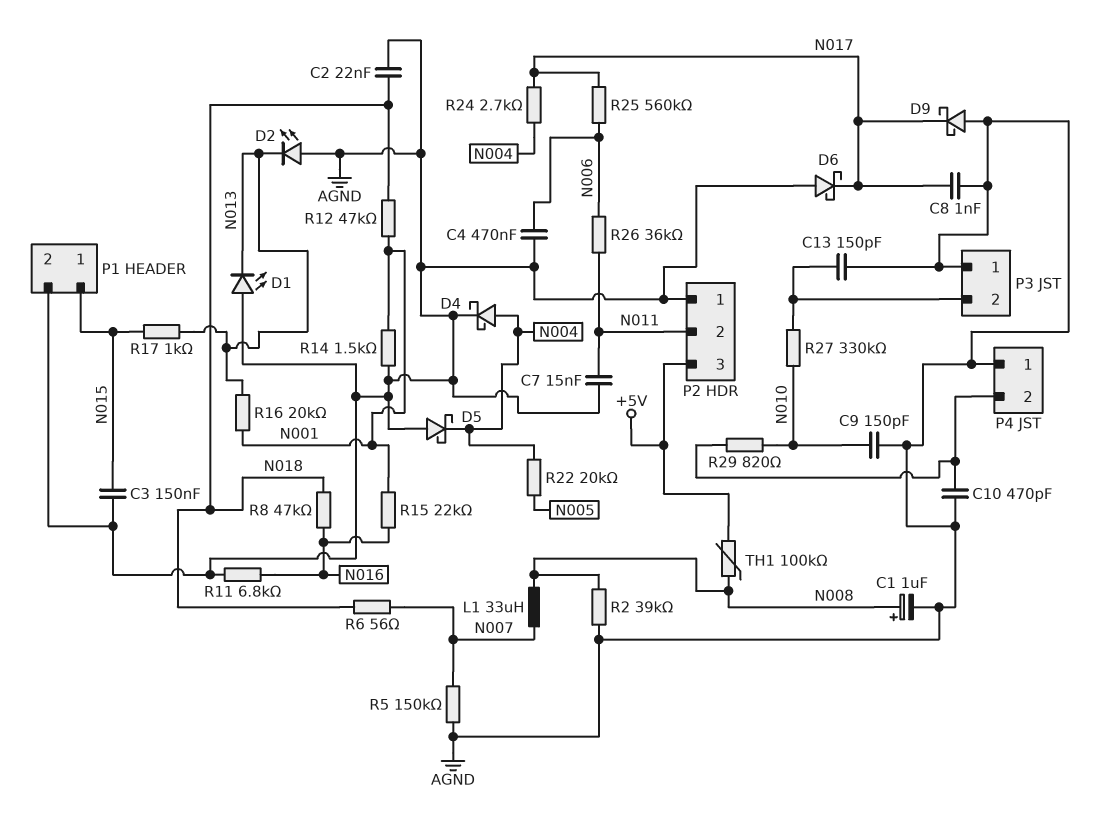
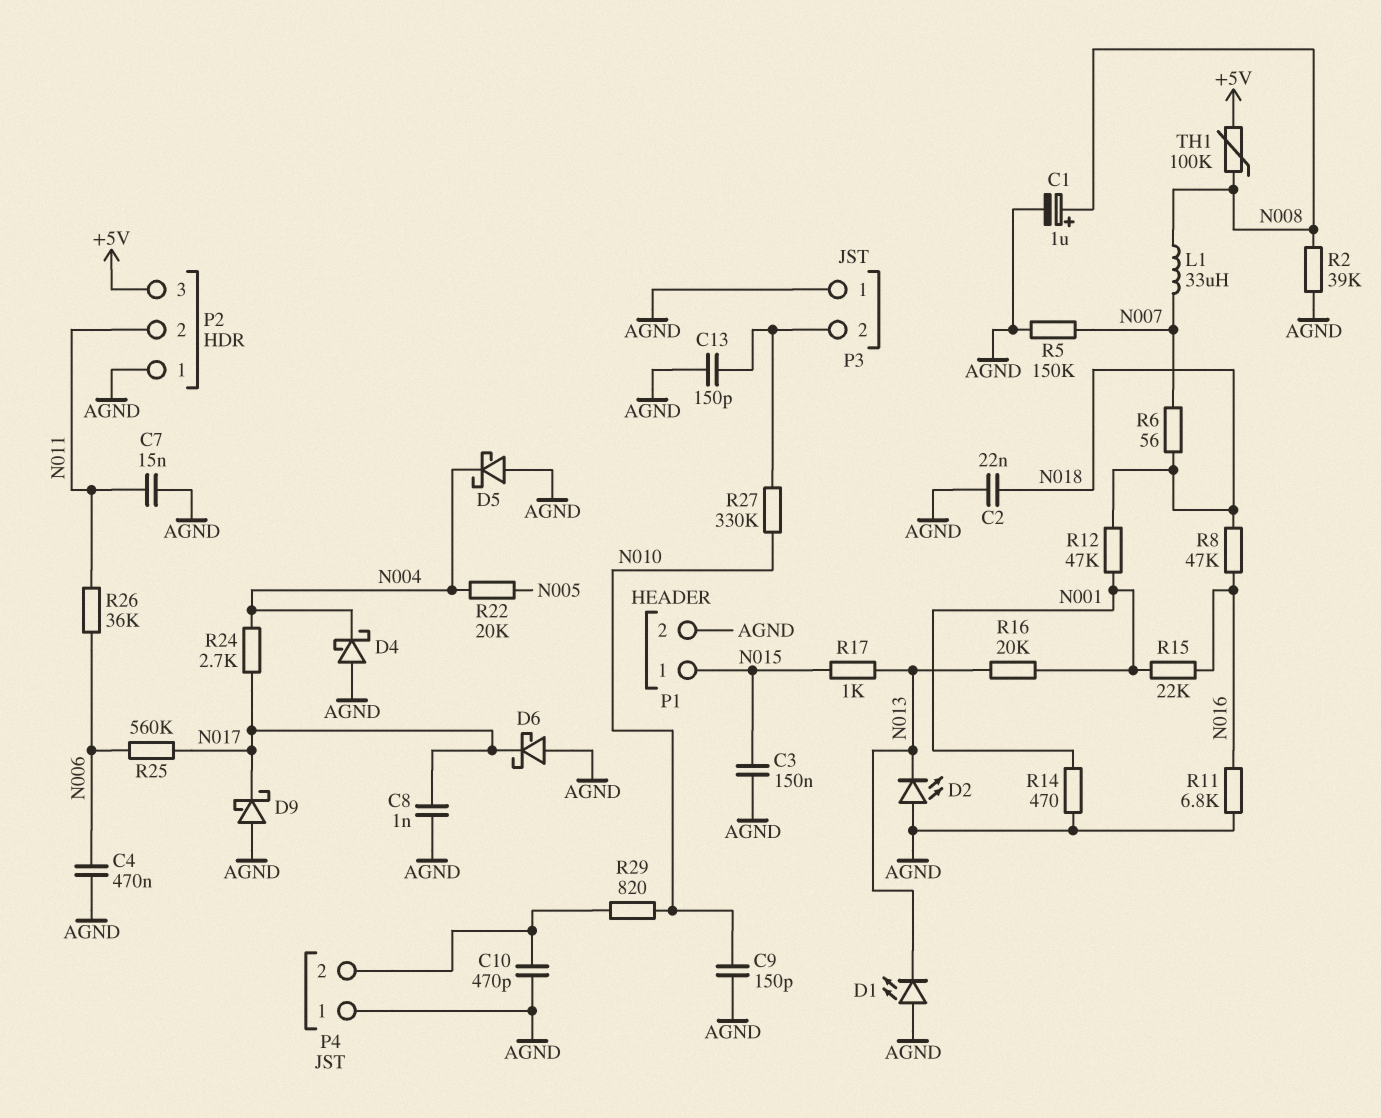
D4: schottky (A N004, K AGND) -> schottky (A AGND, K N004)
R14: 1.5k (AGND, N001) -> 470 (AGND, N001)

